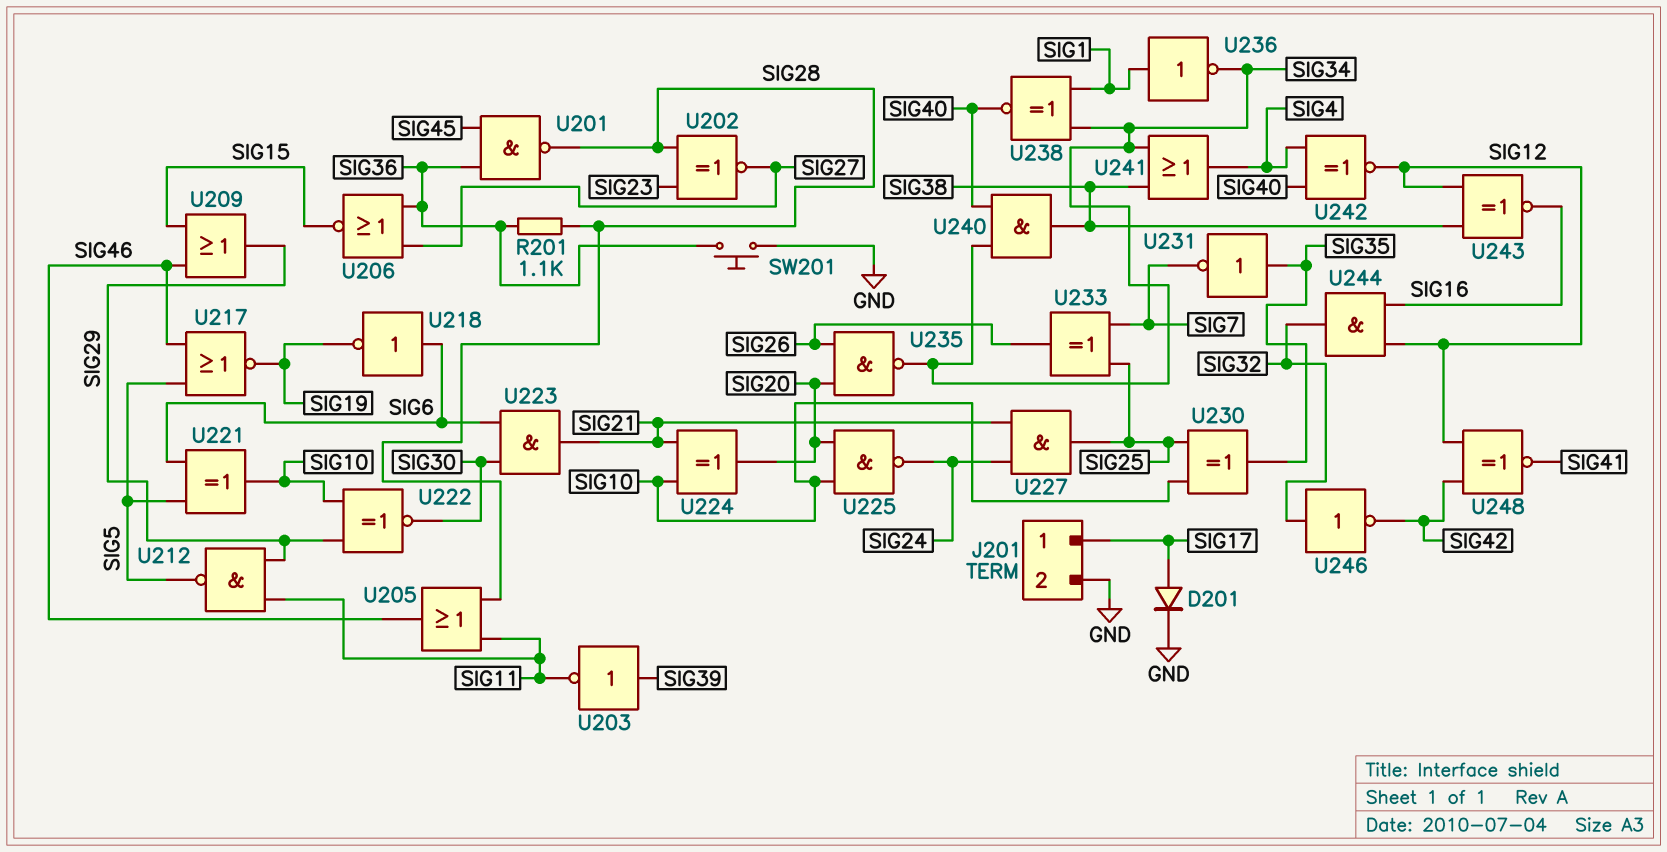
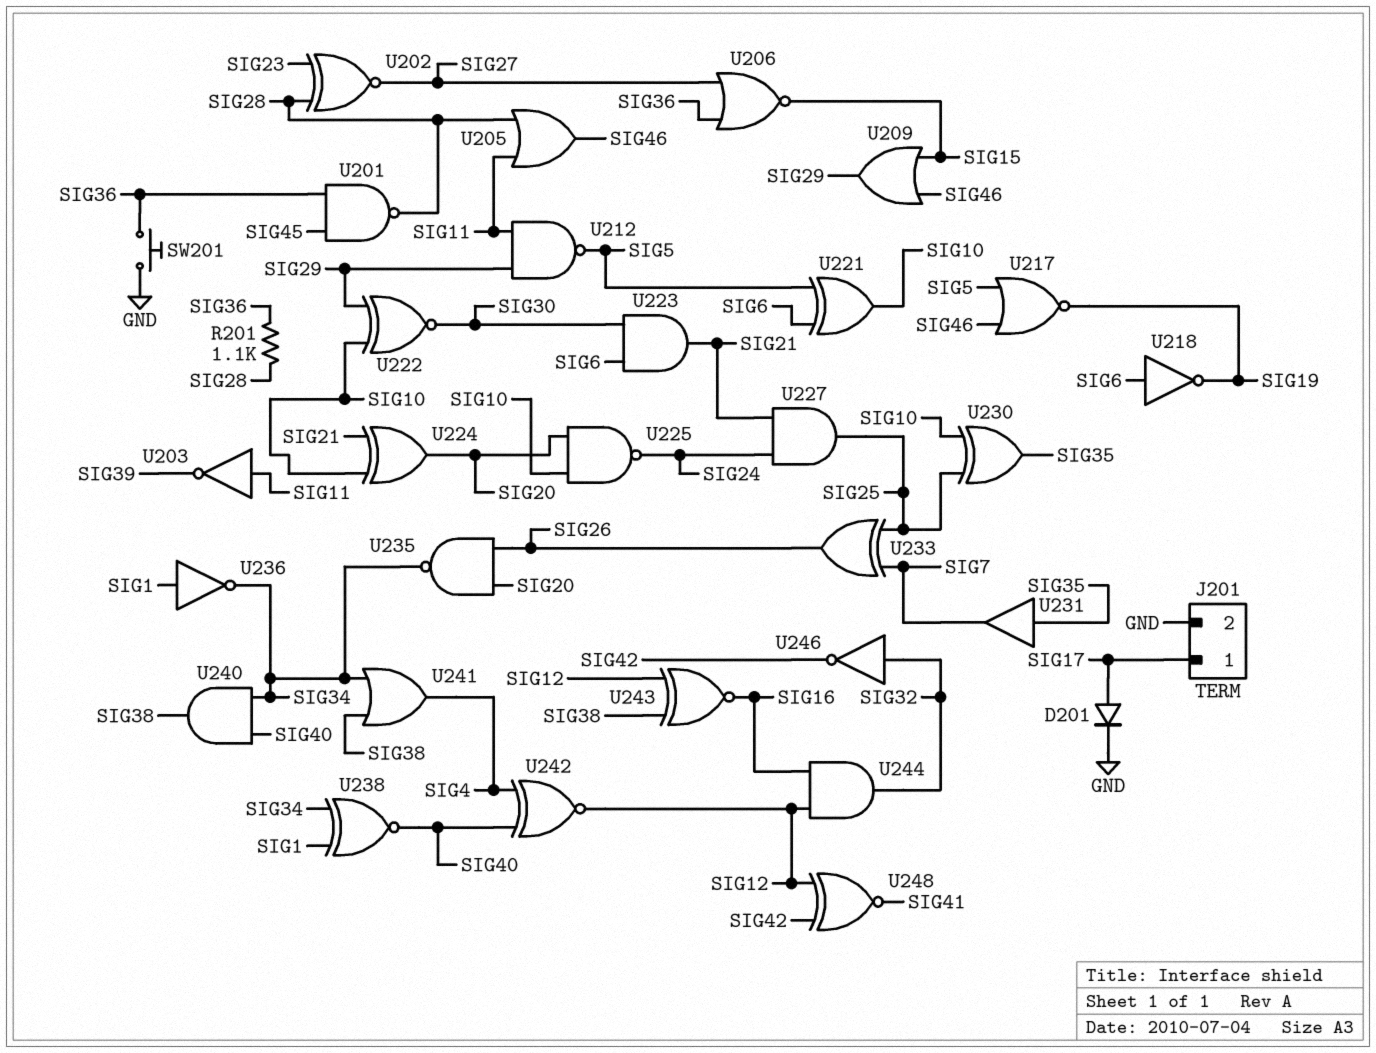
U203: NOT (in SIG39, out SIG11) -> NOT (in SIG11, out SIG39)
U231: NOT (in SIG35, out SIG7) -> buffer (in SIG35, out SIG7)

